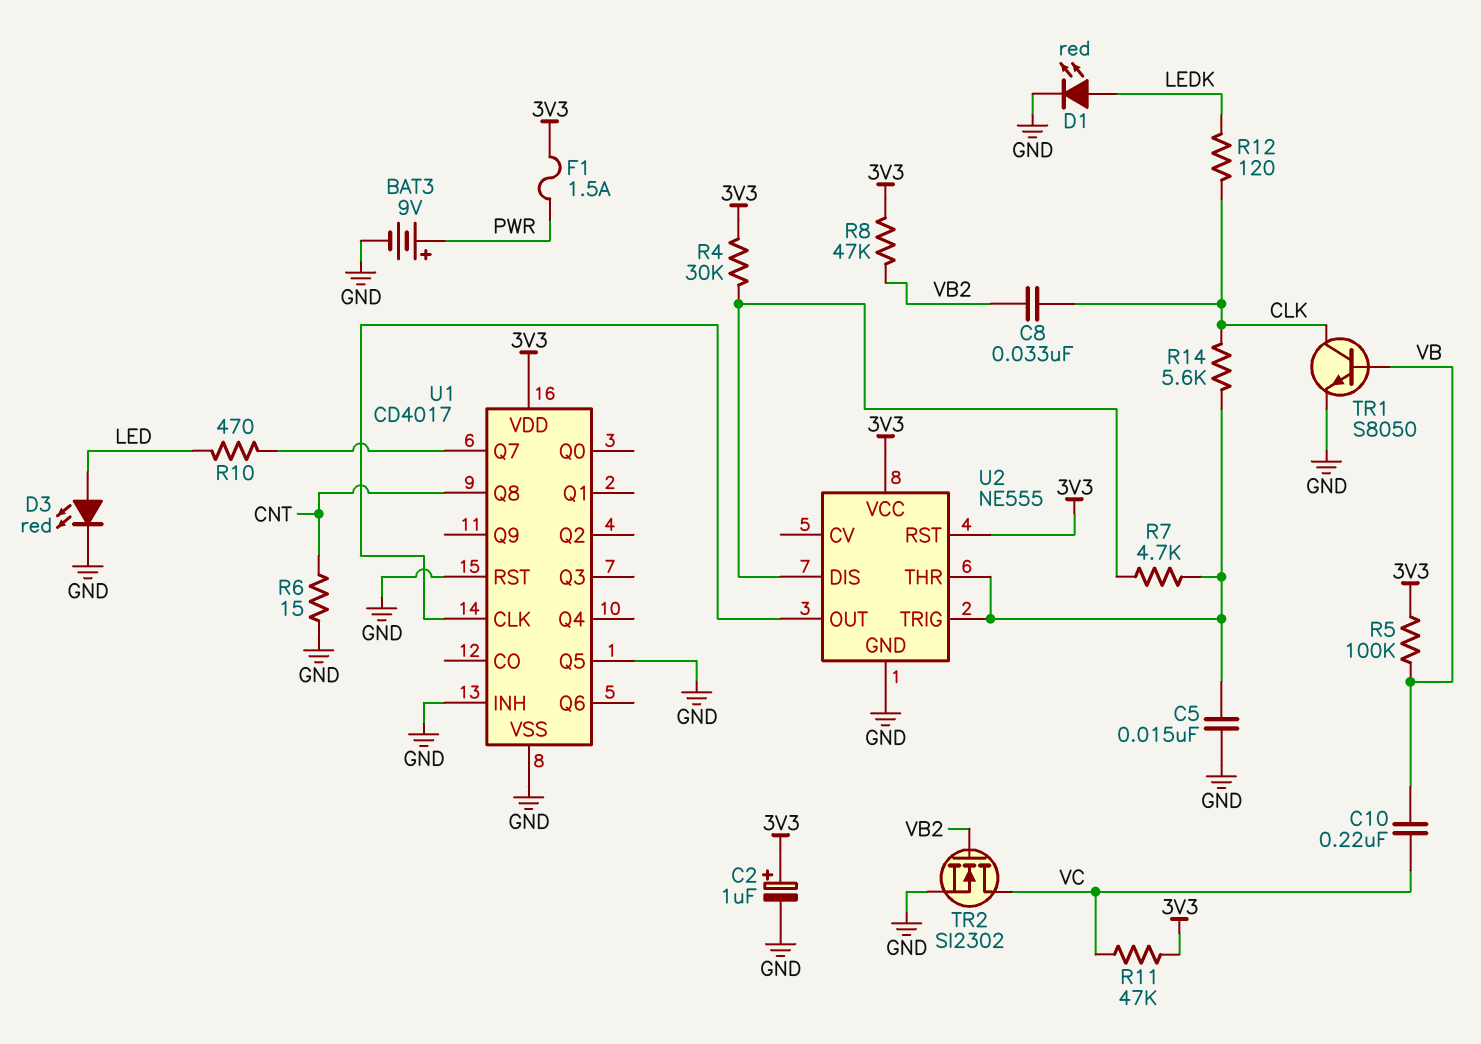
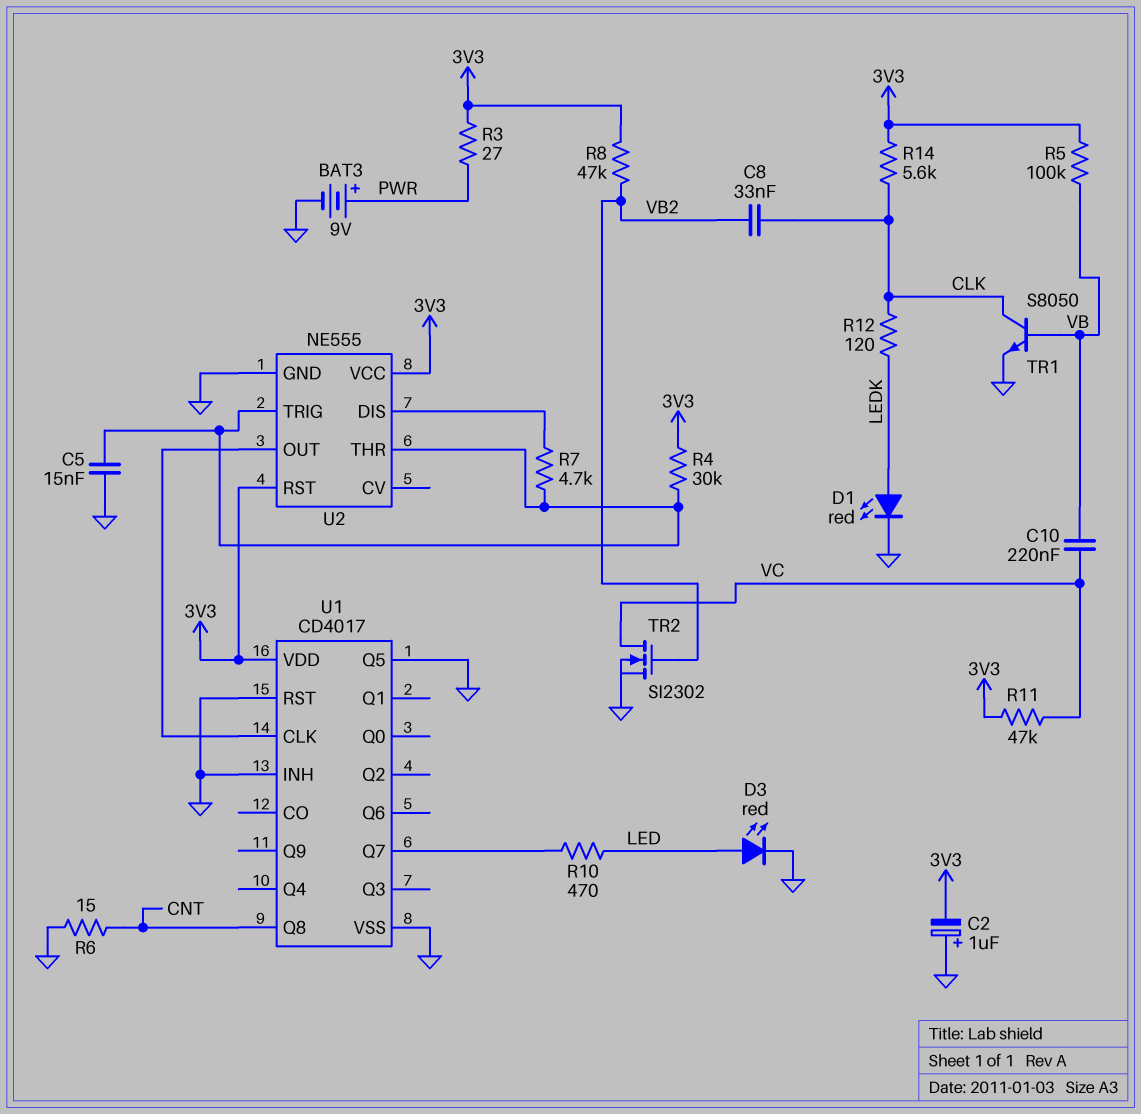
C2: 1uF (plus 3V3, minus GND) -> 1uF (plus GND, minus 3V3)
F1: 1.5A (3V3, PWR) -> none
R3: none -> 27 (3V3, PWR)
R4: 30k (3V3, U2/DIS) -> 30k (3V3, U2/THR)
R14: 5.6k (CLK, U2/THR) -> 5.6k (3V3, CLK)

